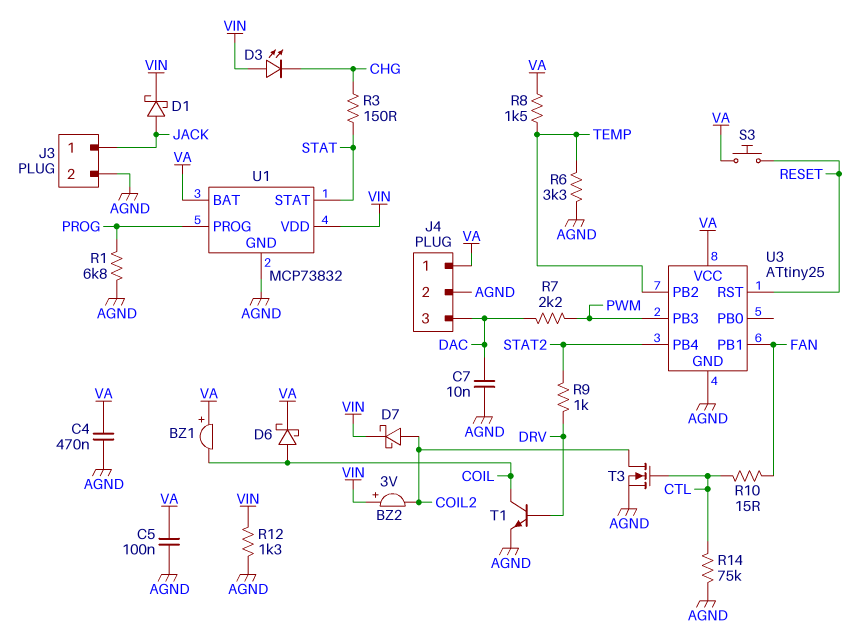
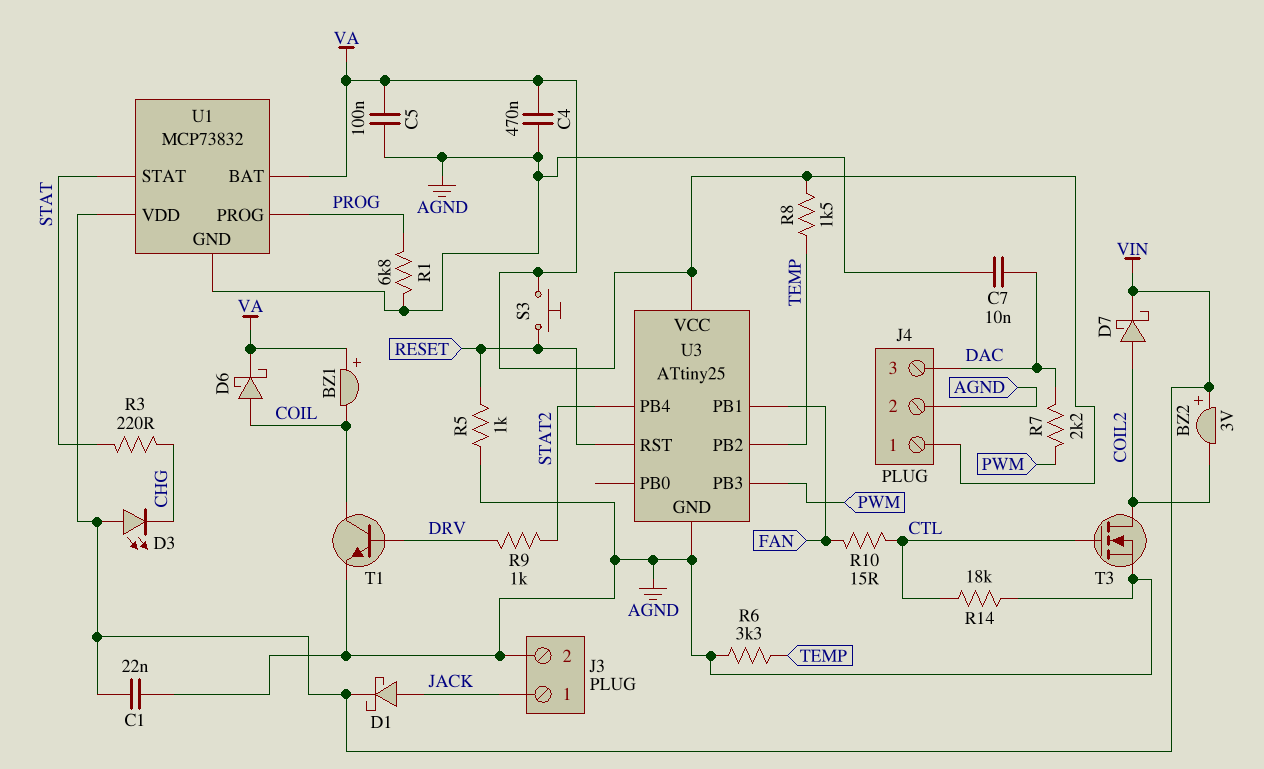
C1: none -> 22nF (AGND, VIN)
R3: 150 (CHG, STAT) -> 220 (CHG, STAT)
R5: none -> 1k (AGND, RESET)
R12: 1.3k (AGND, VIN) -> none
R14: 75k (AGND, CTL) -> 18k (AGND, CTL)

